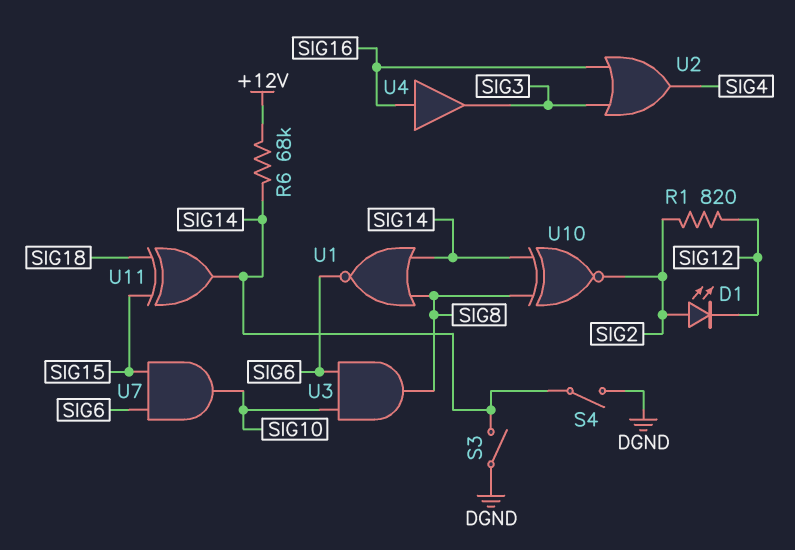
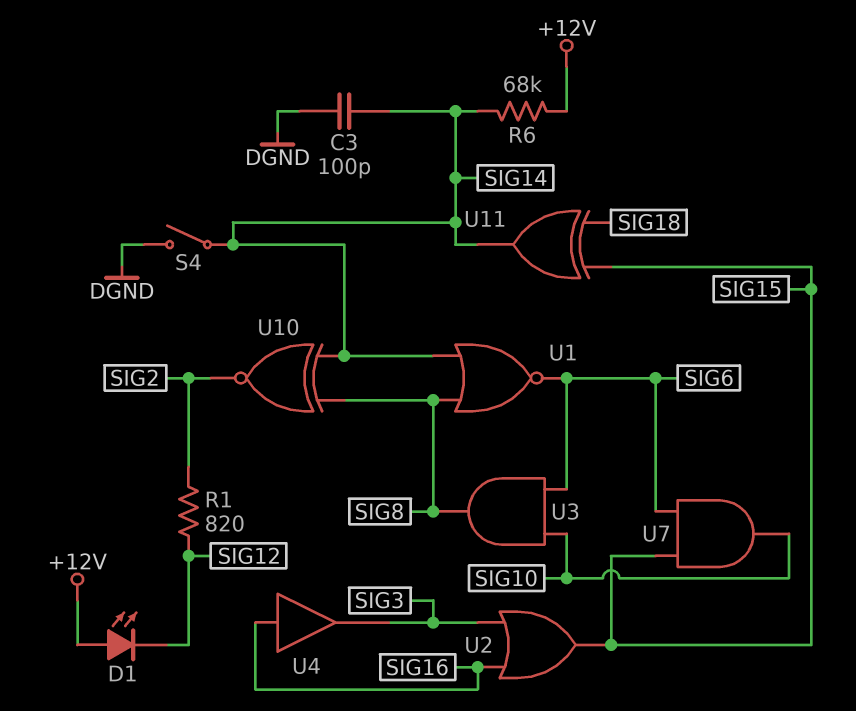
C3: none -> 100pF (DGND, SIG14)
D1: LED (A SIG2, K SIG12) -> LED (A +12V, K SIG12)
S3: switch (DGND, SIG14) -> none
U2: OR (in SIG3, in SIG16, out SIG4) -> OR (in SIG3, in SIG16, out SIG15)

